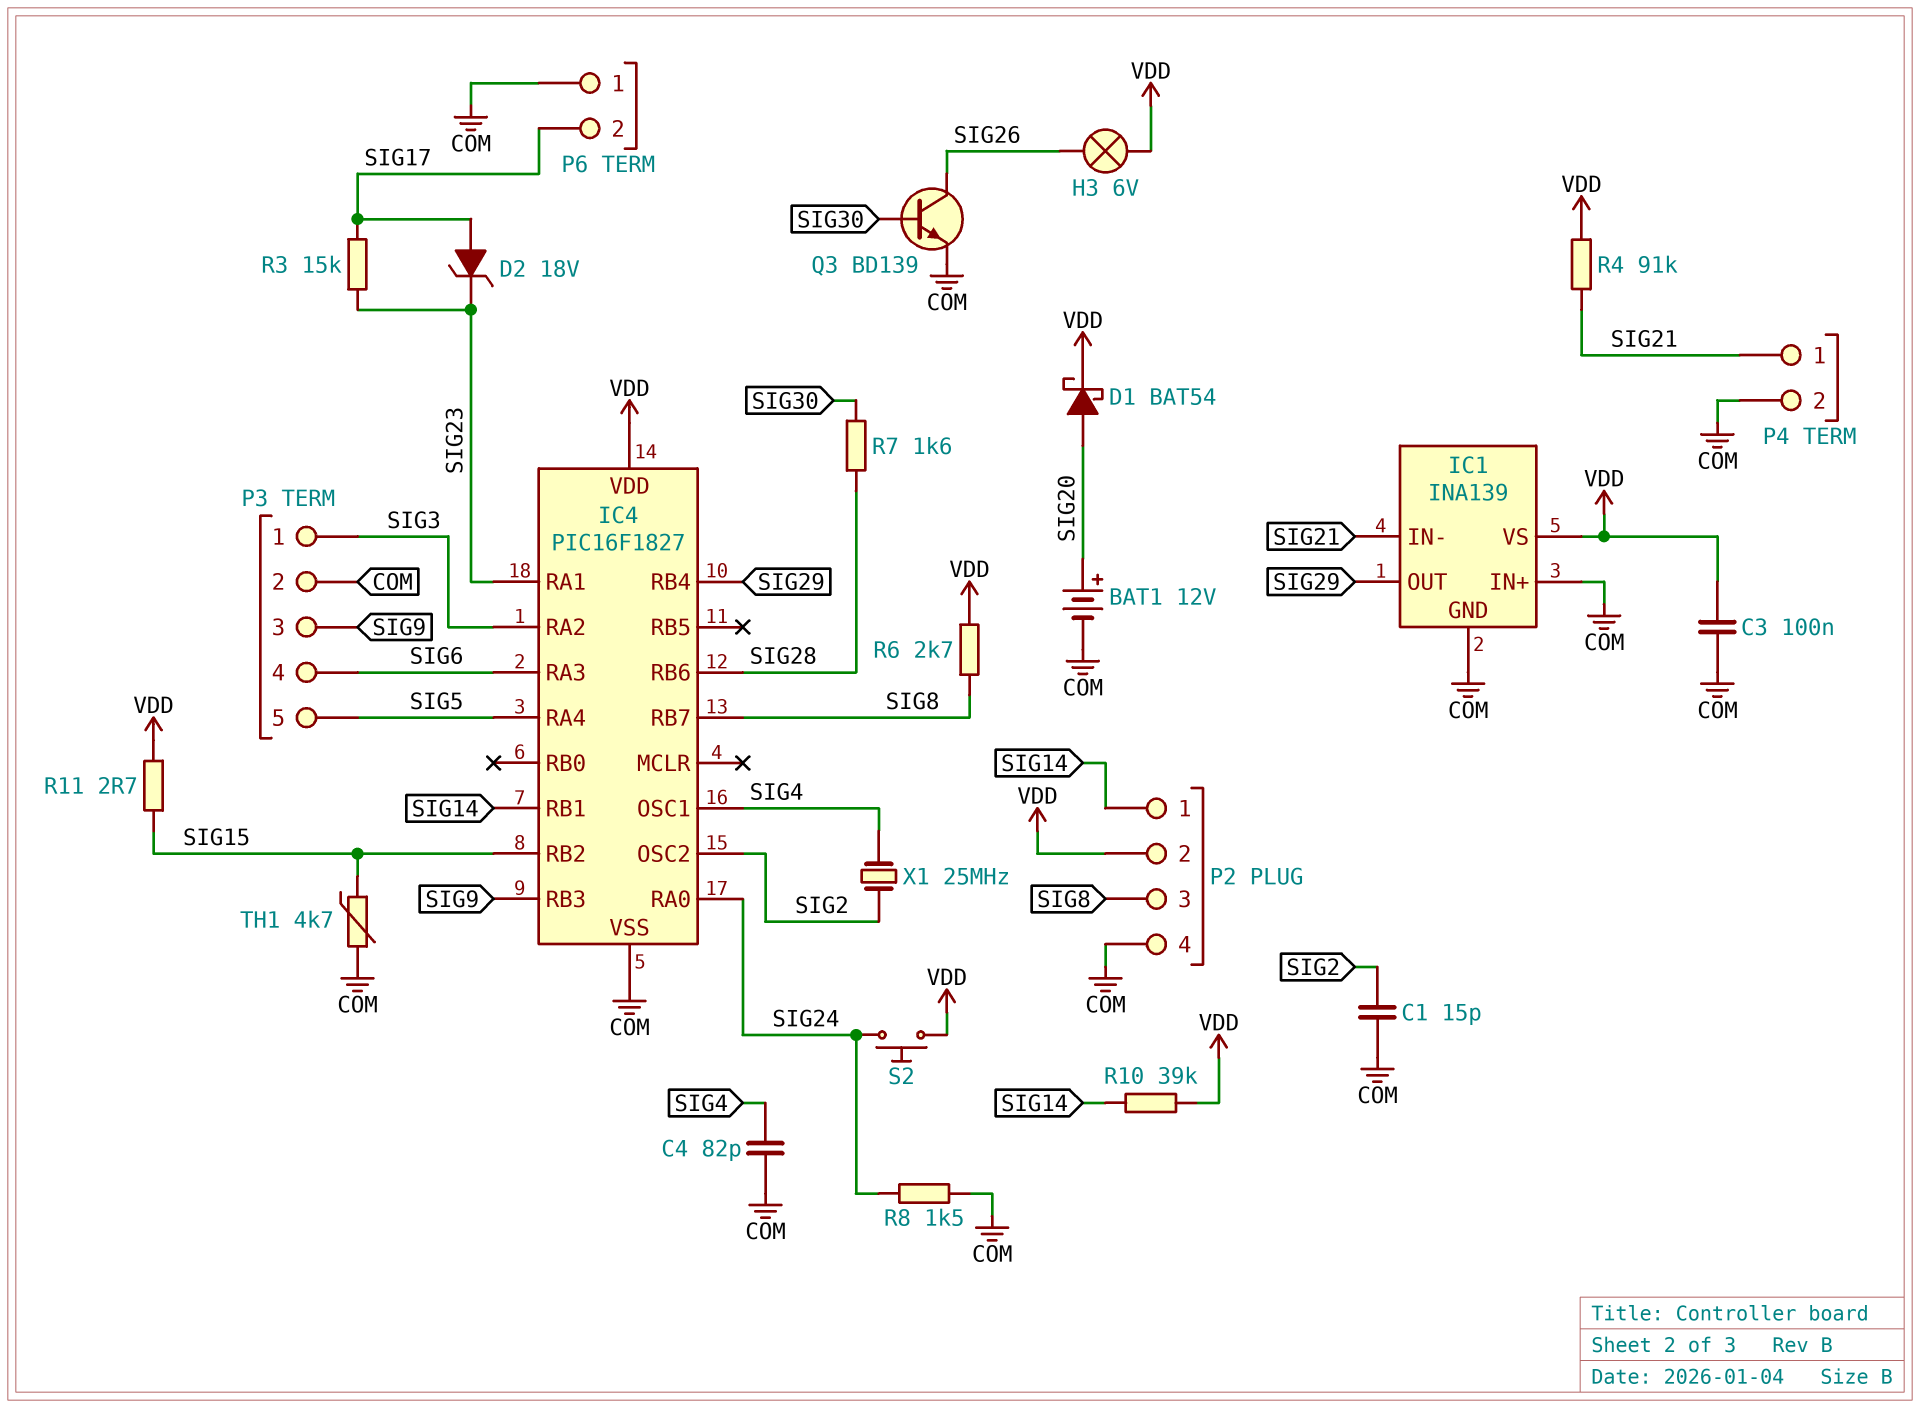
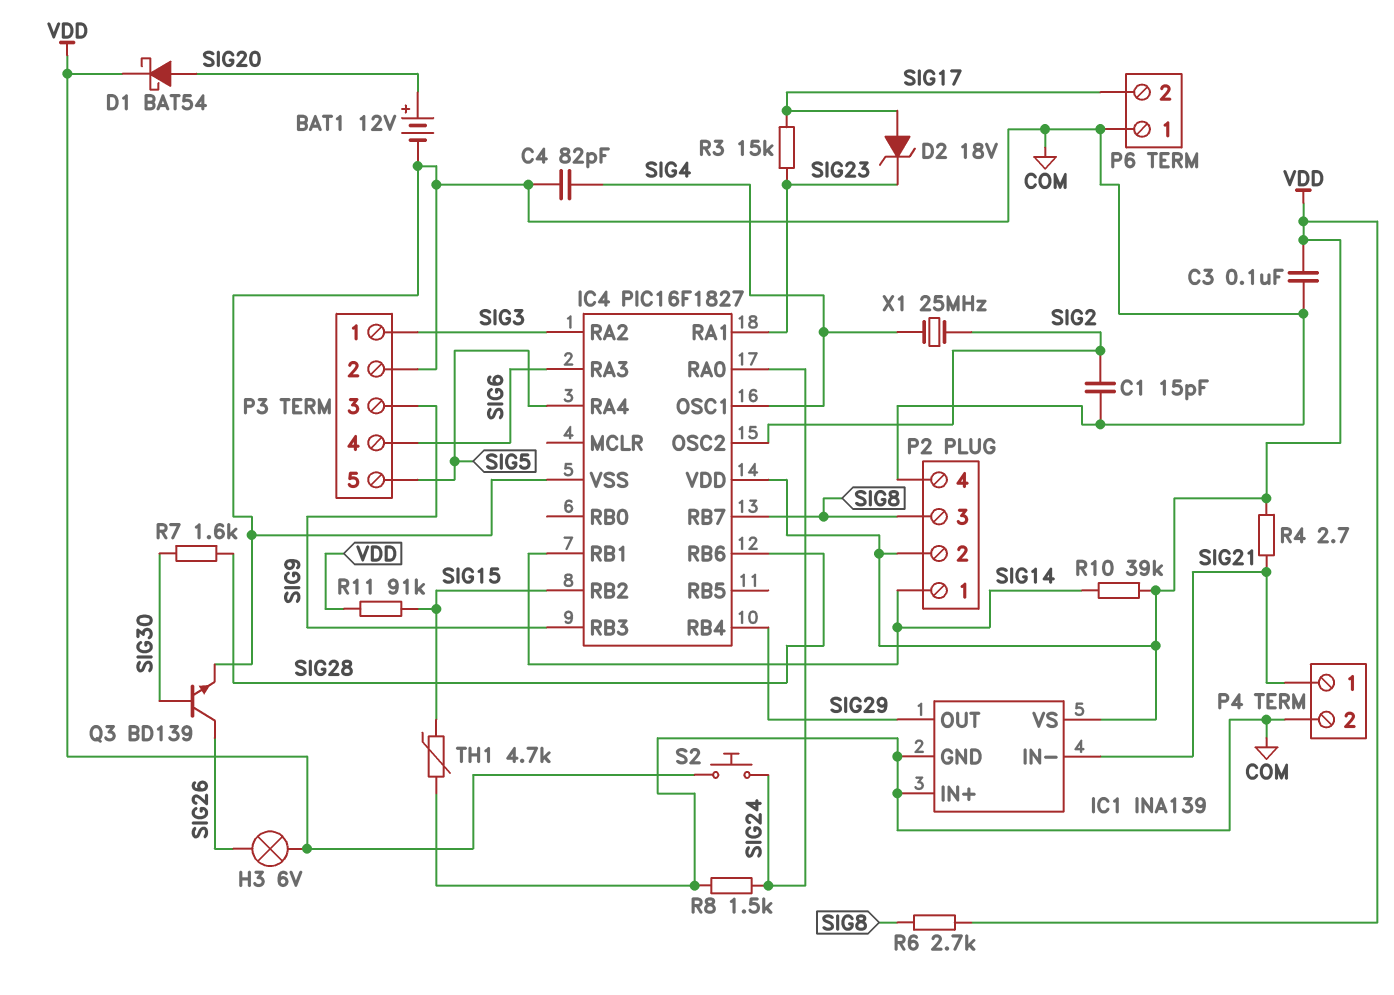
R4: 91k (SIG21, VDD) -> 2.7 (SIG21, VDD)
R11: 2.7 (SIG15, VDD) -> 91k (SIG15, VDD)

